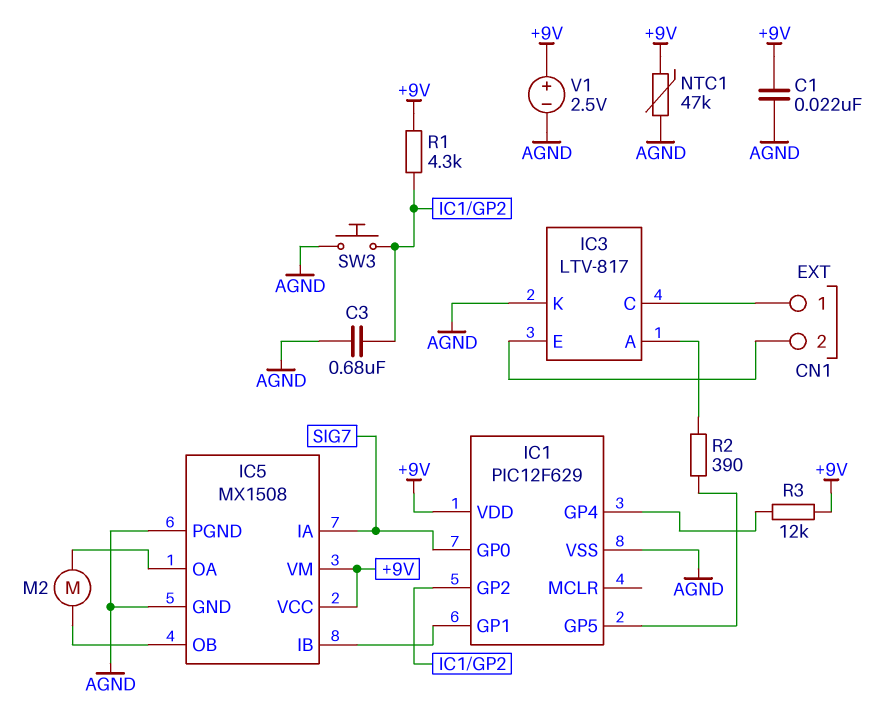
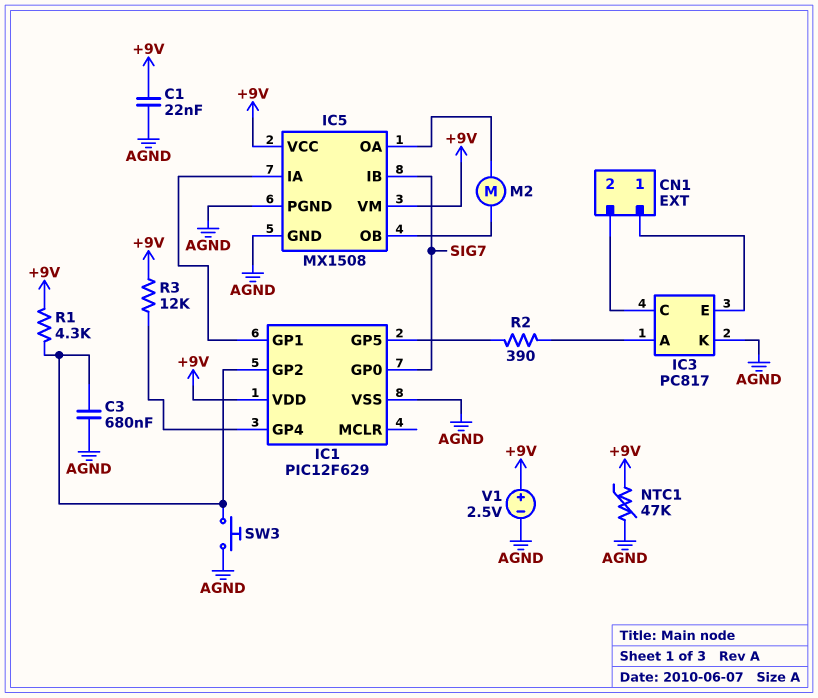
IC3: LTV-817 -> PC817
IC3 pin C: CN1/1 -> CN1/2
IC3 pin E: CN1/2 -> CN1/1
IC5 pin IA: SIG7 -> IC1/GP1
IC5 pin IB: IC1/GP1 -> SIG7

